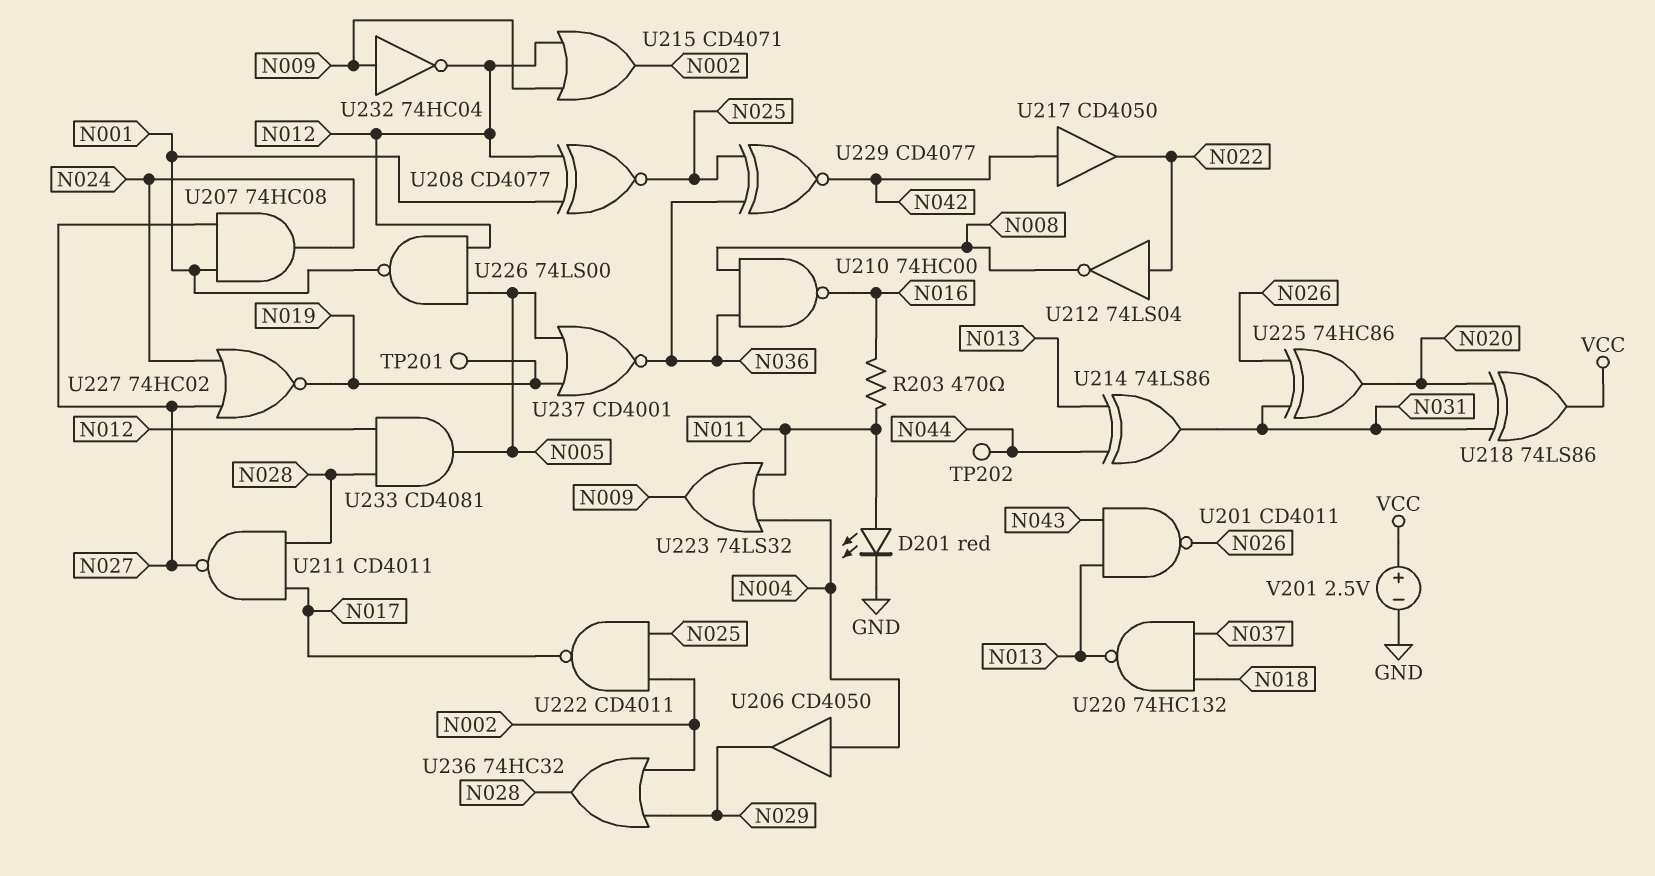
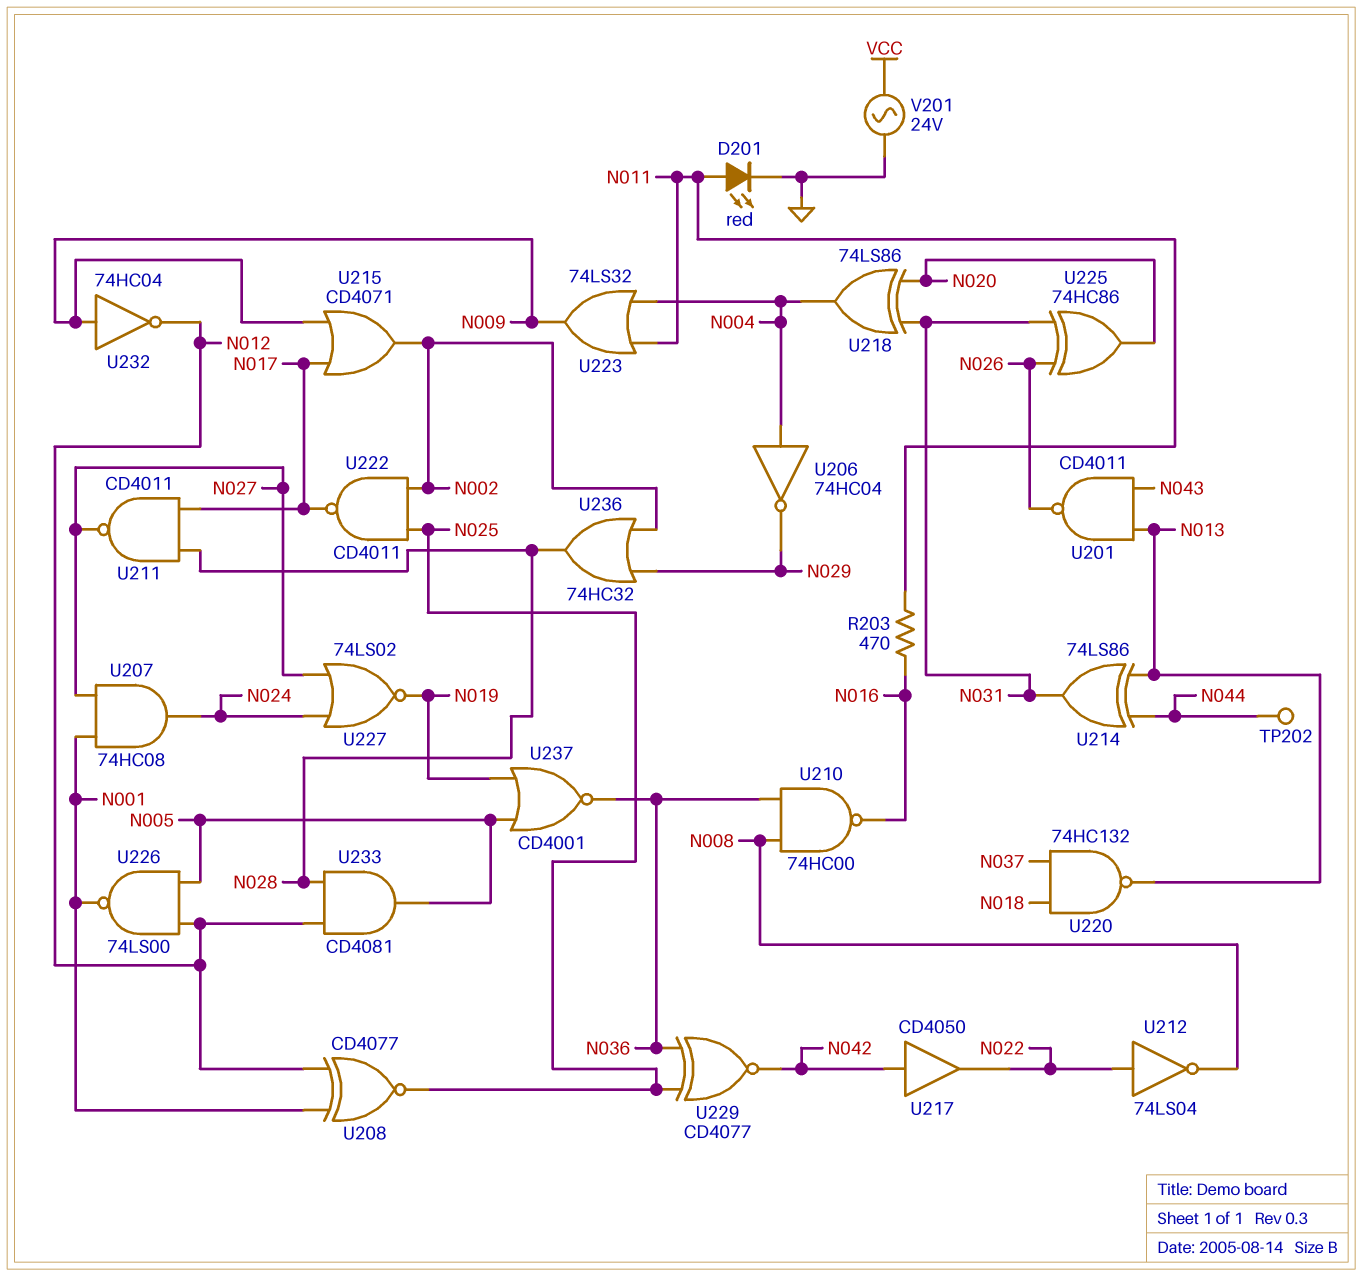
TP201: test point (N019) -> none
U206: buffer CD4050 (in N004, out N029) -> NOT 74HC04 (in N004, out N029)
U215: OR CD4071 (in N009, in N012, out N002) -> OR CD4071 (in N009, in N017, out N002)
U218: XOR 74LS86 (in N020, in N031, out VCC) -> XOR 74LS86 (in N020, in N031, out N004)
U227: NOR 74HC02 (in N024, in N027, out N019) -> NOR 74LS02 (in N024, in N027, out N019)
V201: 2.5V (plus VCC, minus GND) -> AC 24V (GND, VCC)

